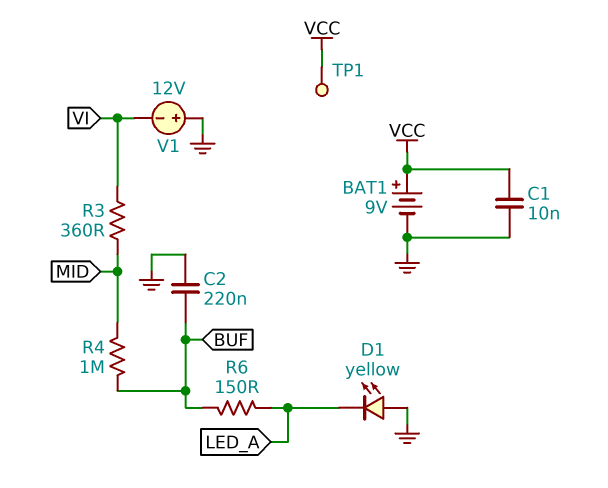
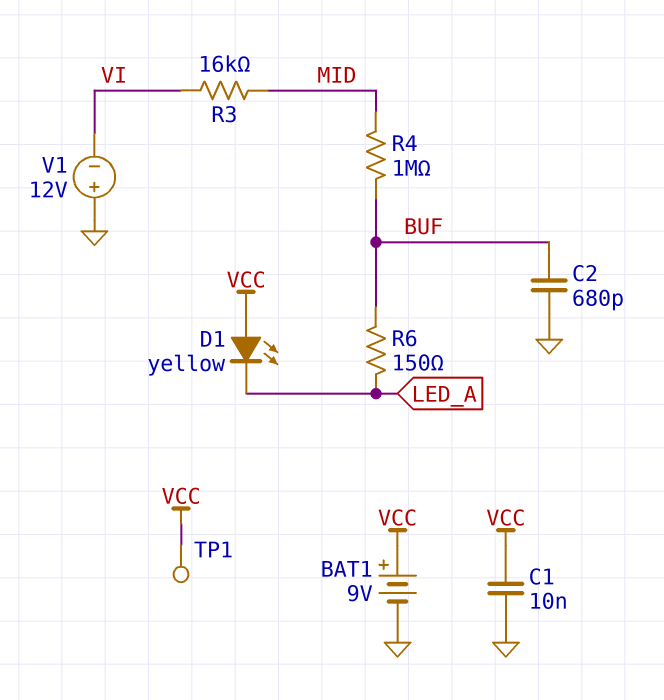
C2: 220nF (BUF, GND) -> 680pF (BUF, GND)
D1: LED yellow (A GND, K LED_A) -> LED yellow (A VCC, K LED_A)
R3: 360 (MID, VI) -> 16k (MID, VI)

